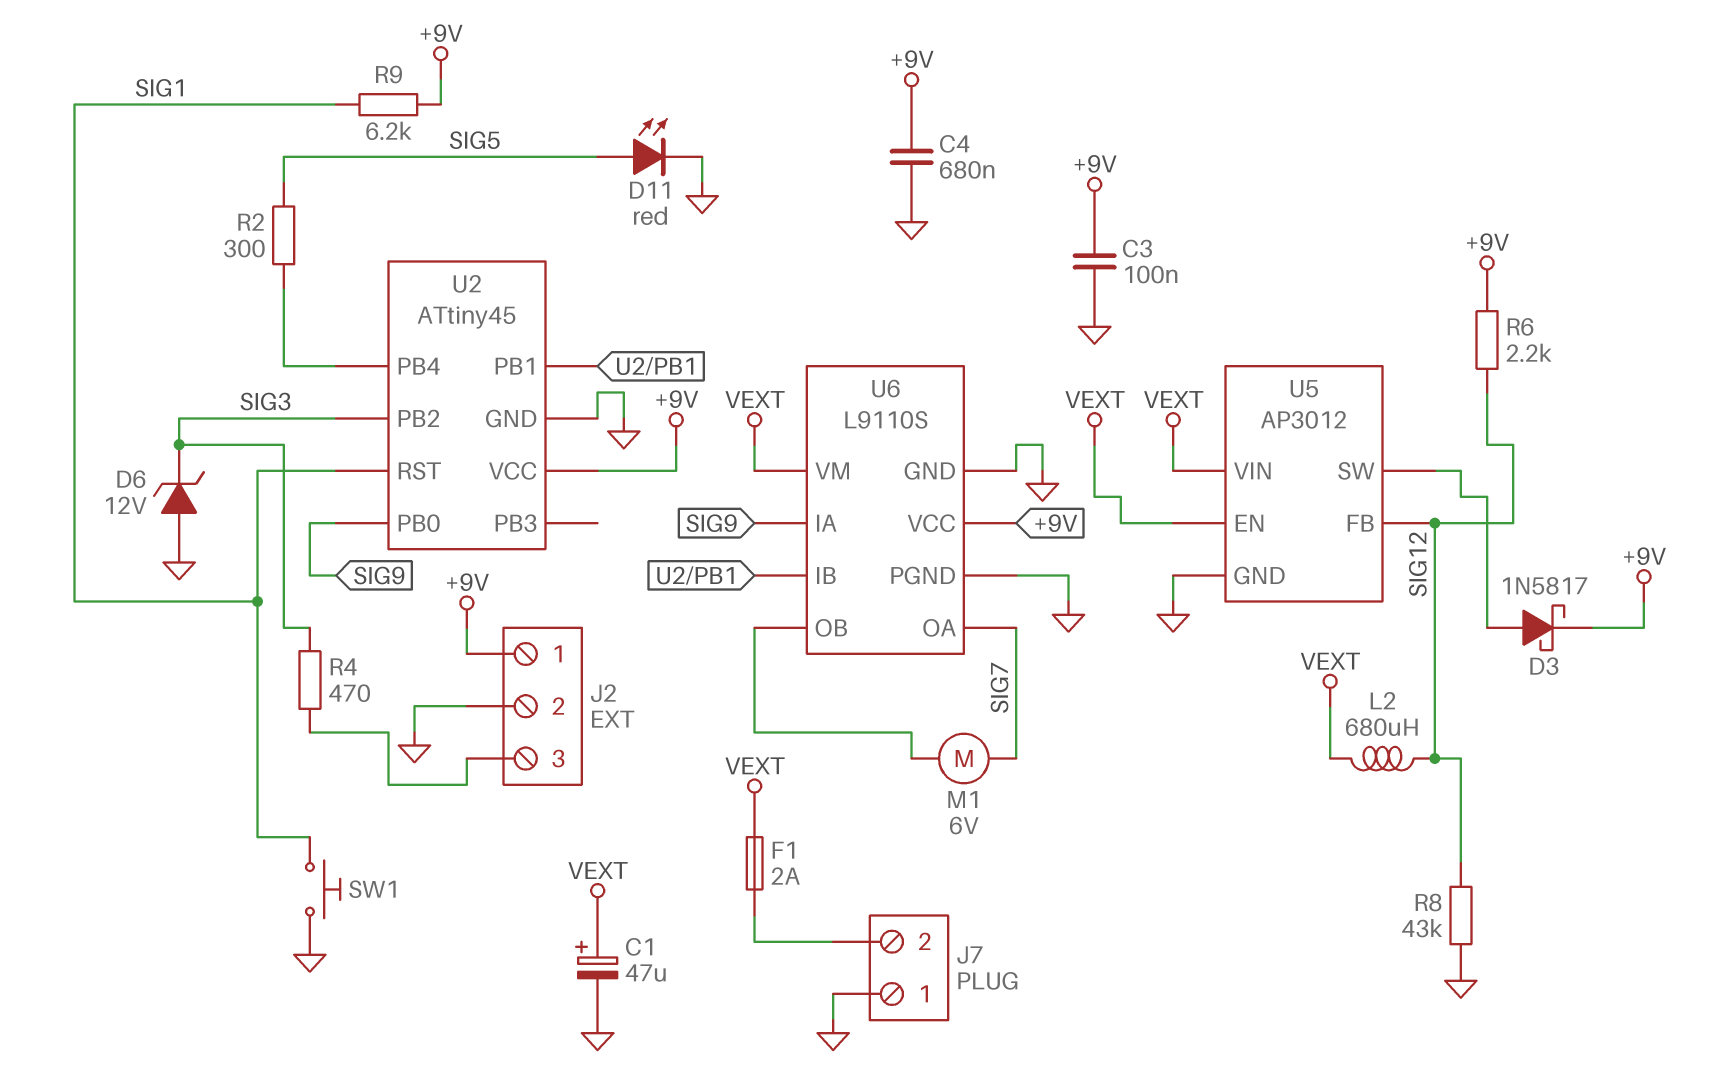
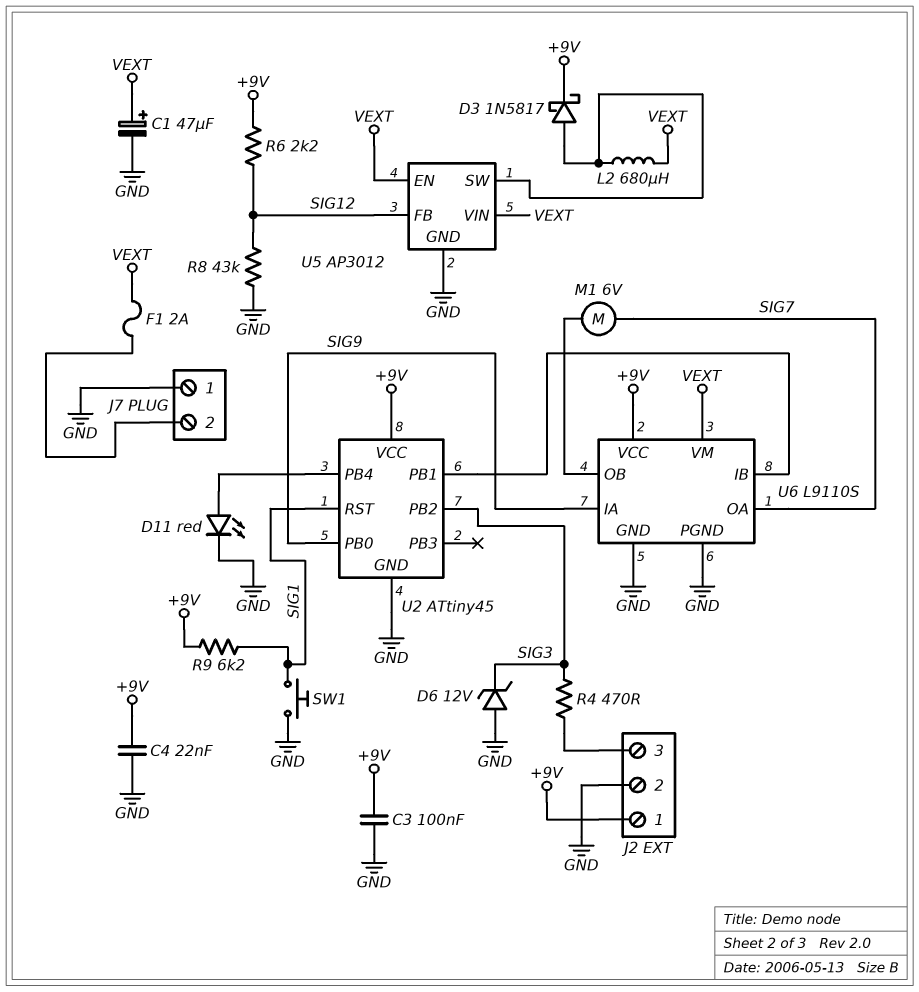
C4: 680nF (+9V, GND) -> 22nF (+9V, GND)
D11: LED red (A SIG5, K GND) -> LED red (A U2/PB4, K GND)
L2: 680uH (SIG12, VEXT) -> 680uH (U5/SW, VEXT)
R2: 300 (SIG5, U2/PB4) -> none

